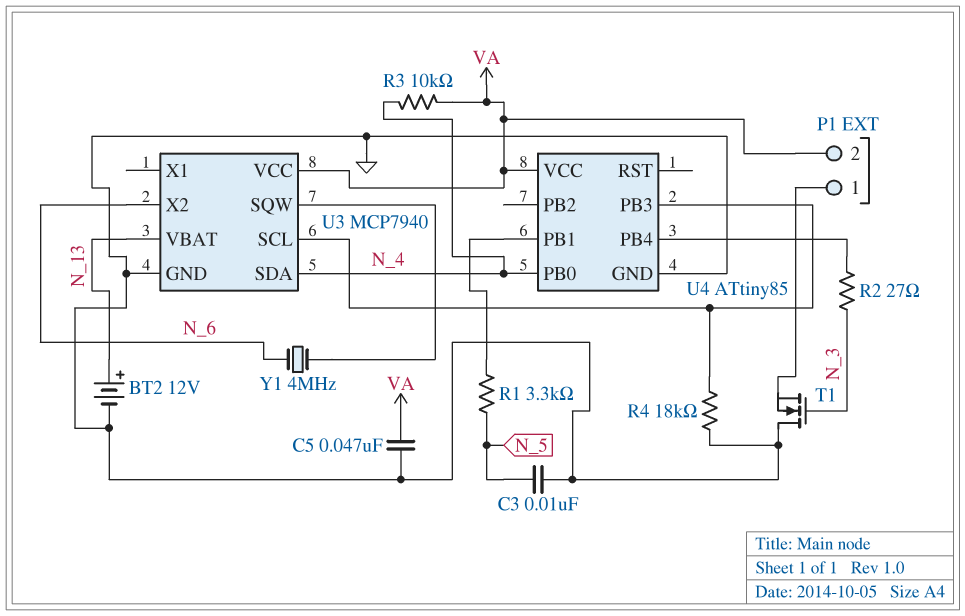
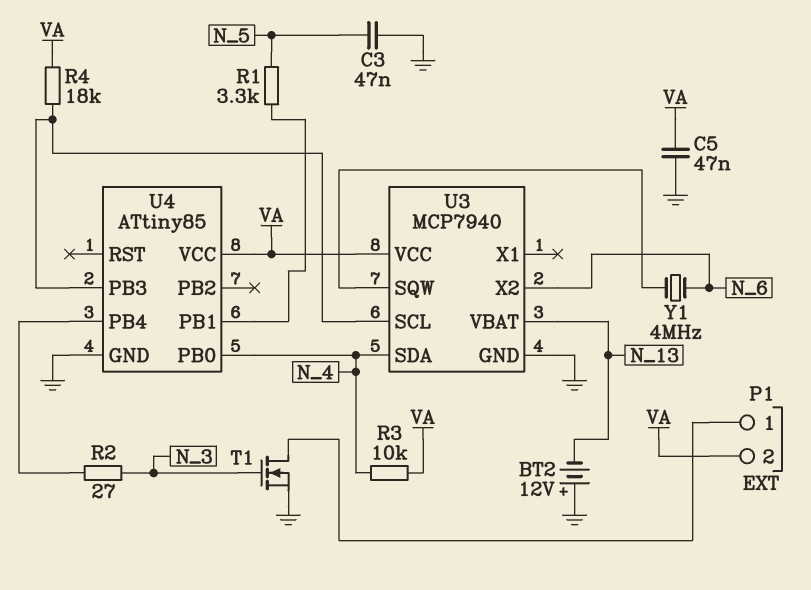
BT2: 12V (plus N_13, minus GND) -> 12V (plus GND, minus N_13)
C3: 10nF (GND, N_5) -> 47nF (GND, N_5)
R4: 18k (GND, U3/SCL) -> 18k (U3/SCL, VA)
T1: NMOS (G N_3, D GND, S P1/1) -> NMOS (G N_3, D P1/1, S GND)

